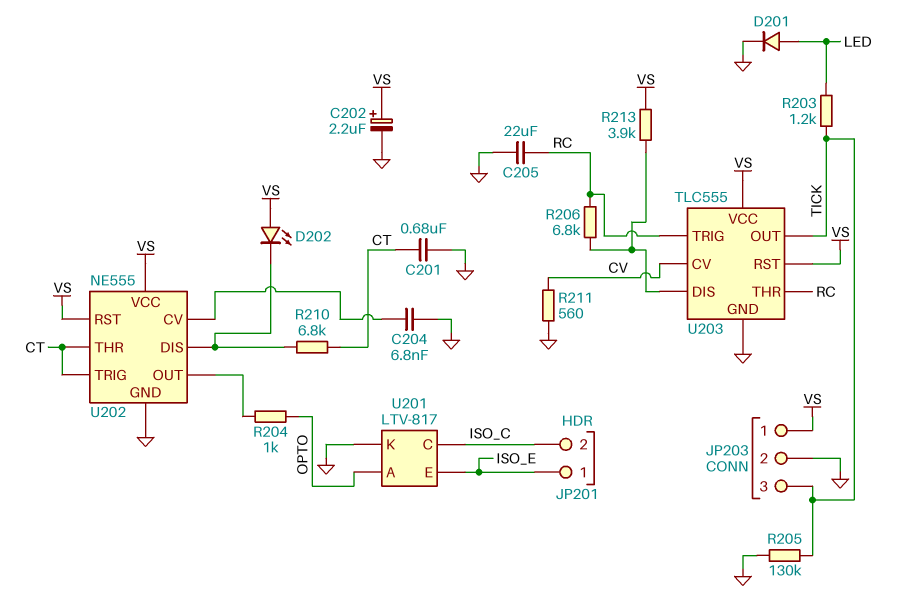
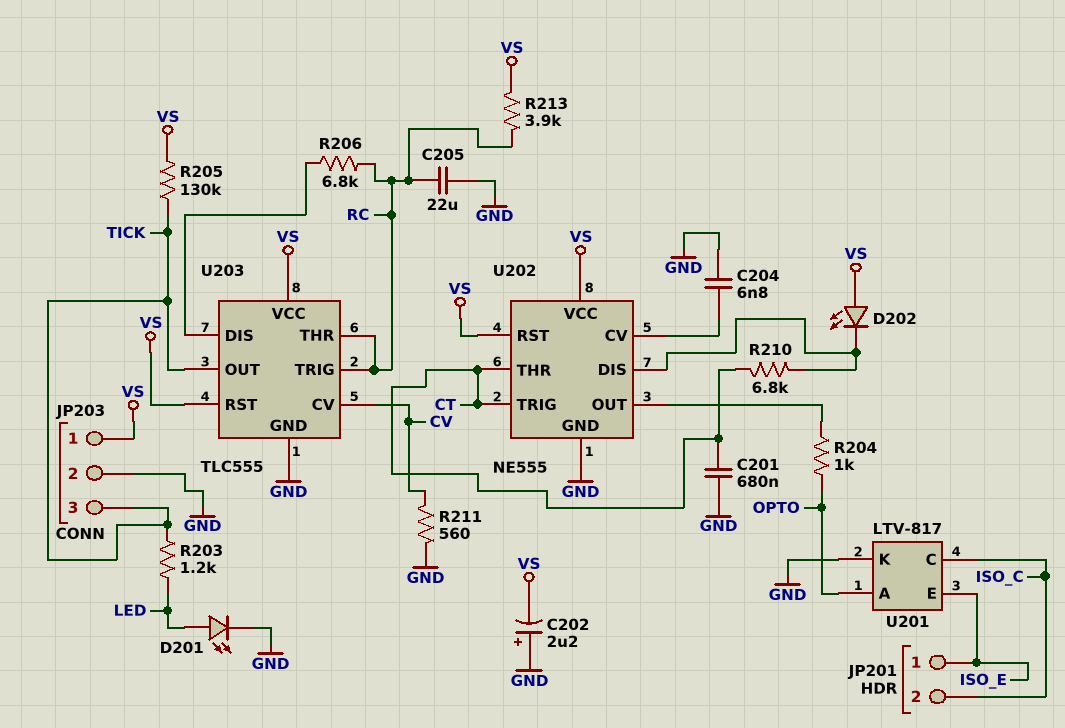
C202: 2.2uF (plus VS, minus GND) -> 2.2uF (plus GND, minus VS)
D201: diode (A LED, K GND) -> LED (A LED, K GND)
R205: 130k (GND, TICK) -> 130k (TICK, VS)
R213: 3.9k (U203/DIS, VS) -> 3.9k (RC, VS)

